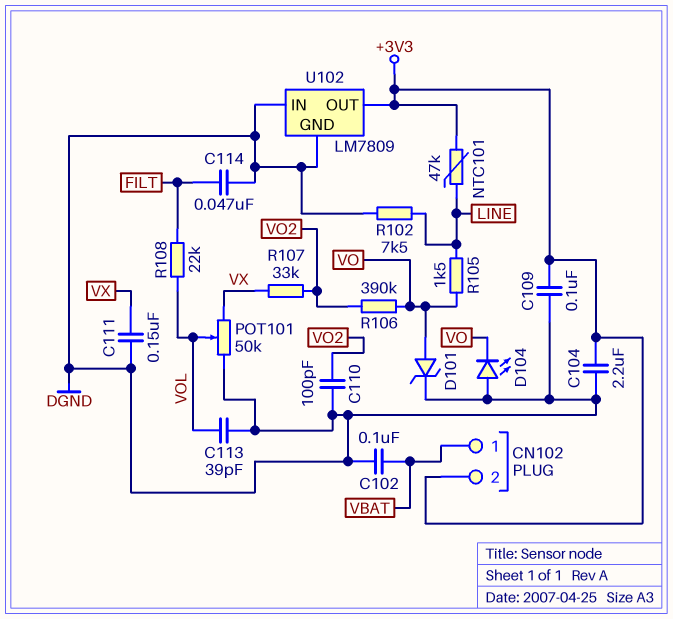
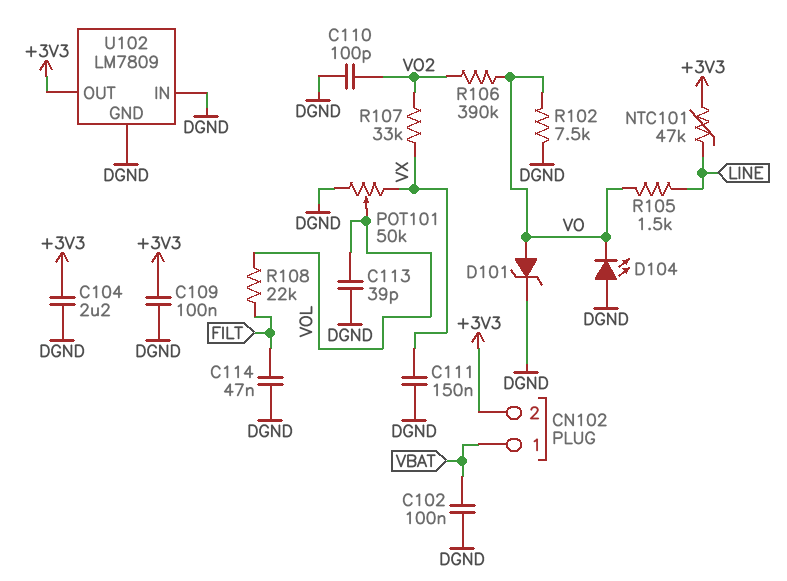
R102: 7.5k (DGND, LINE) -> 7.5k (DGND, VO)

